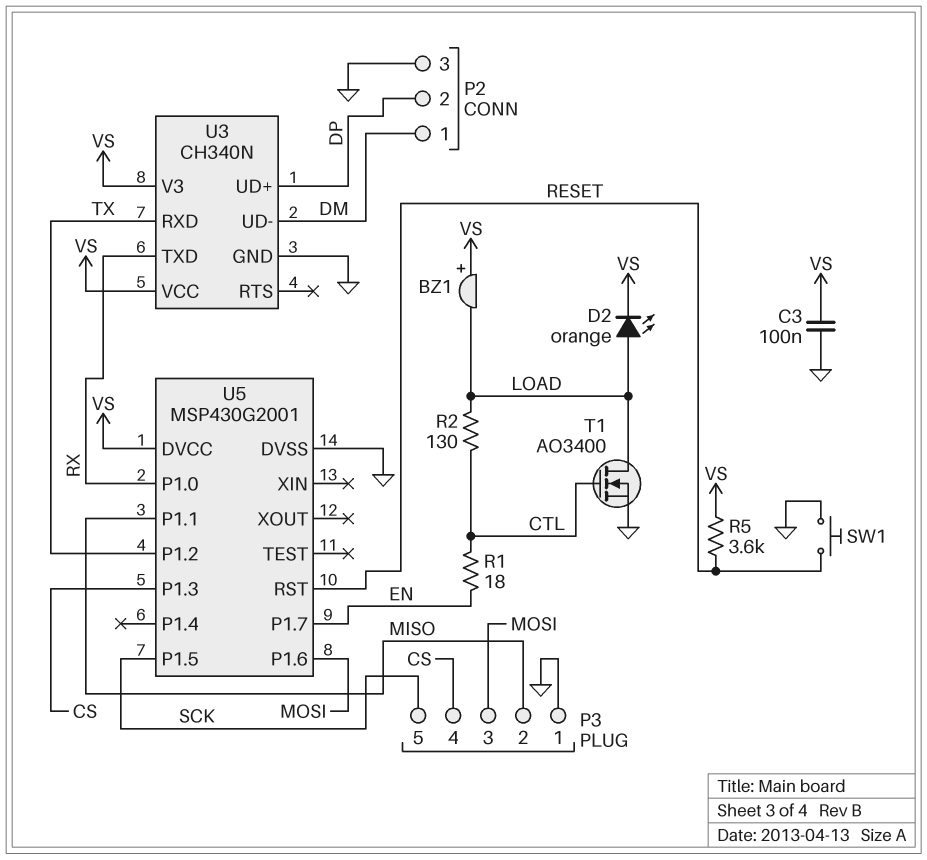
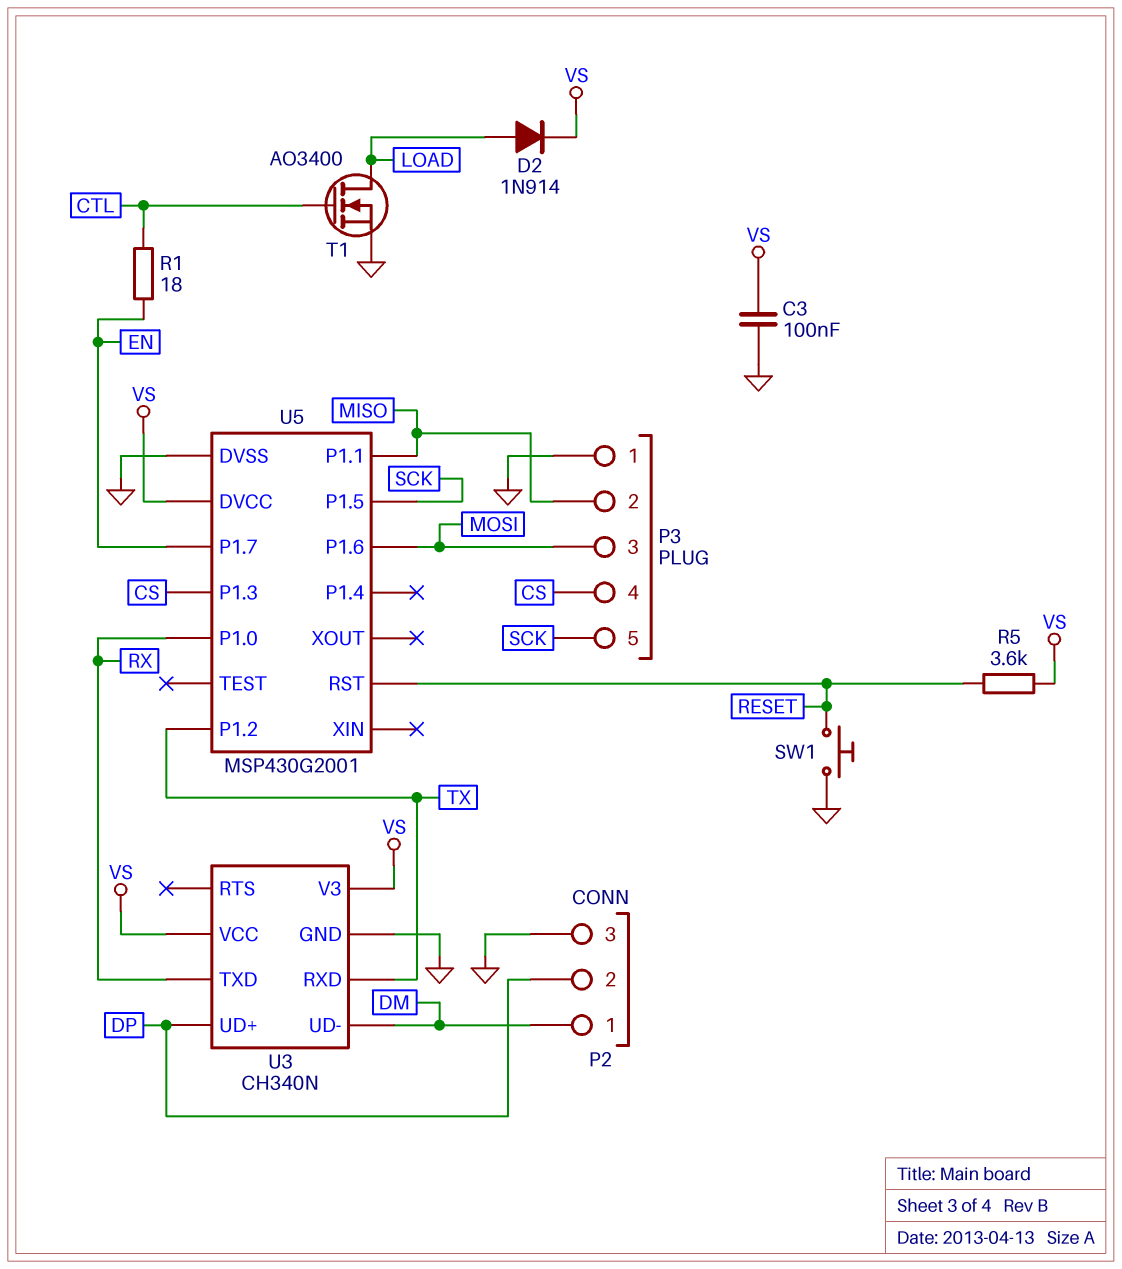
BZ1: buzzer (plus VS, minus LOAD) -> none
D2: LED orange (A LOAD, K VS) -> diode 1N914 (A LOAD, K VS)
R2: 130 (CTL, LOAD) -> none

